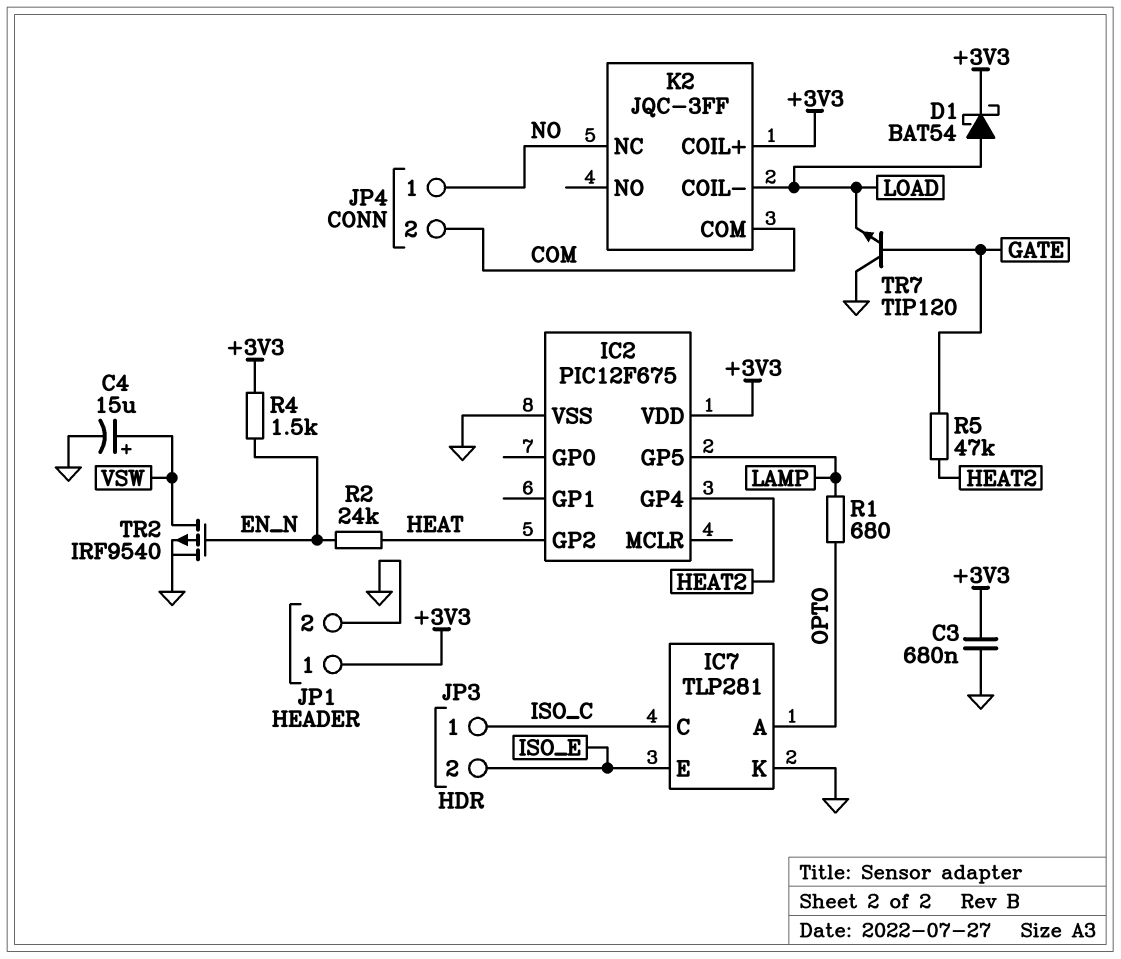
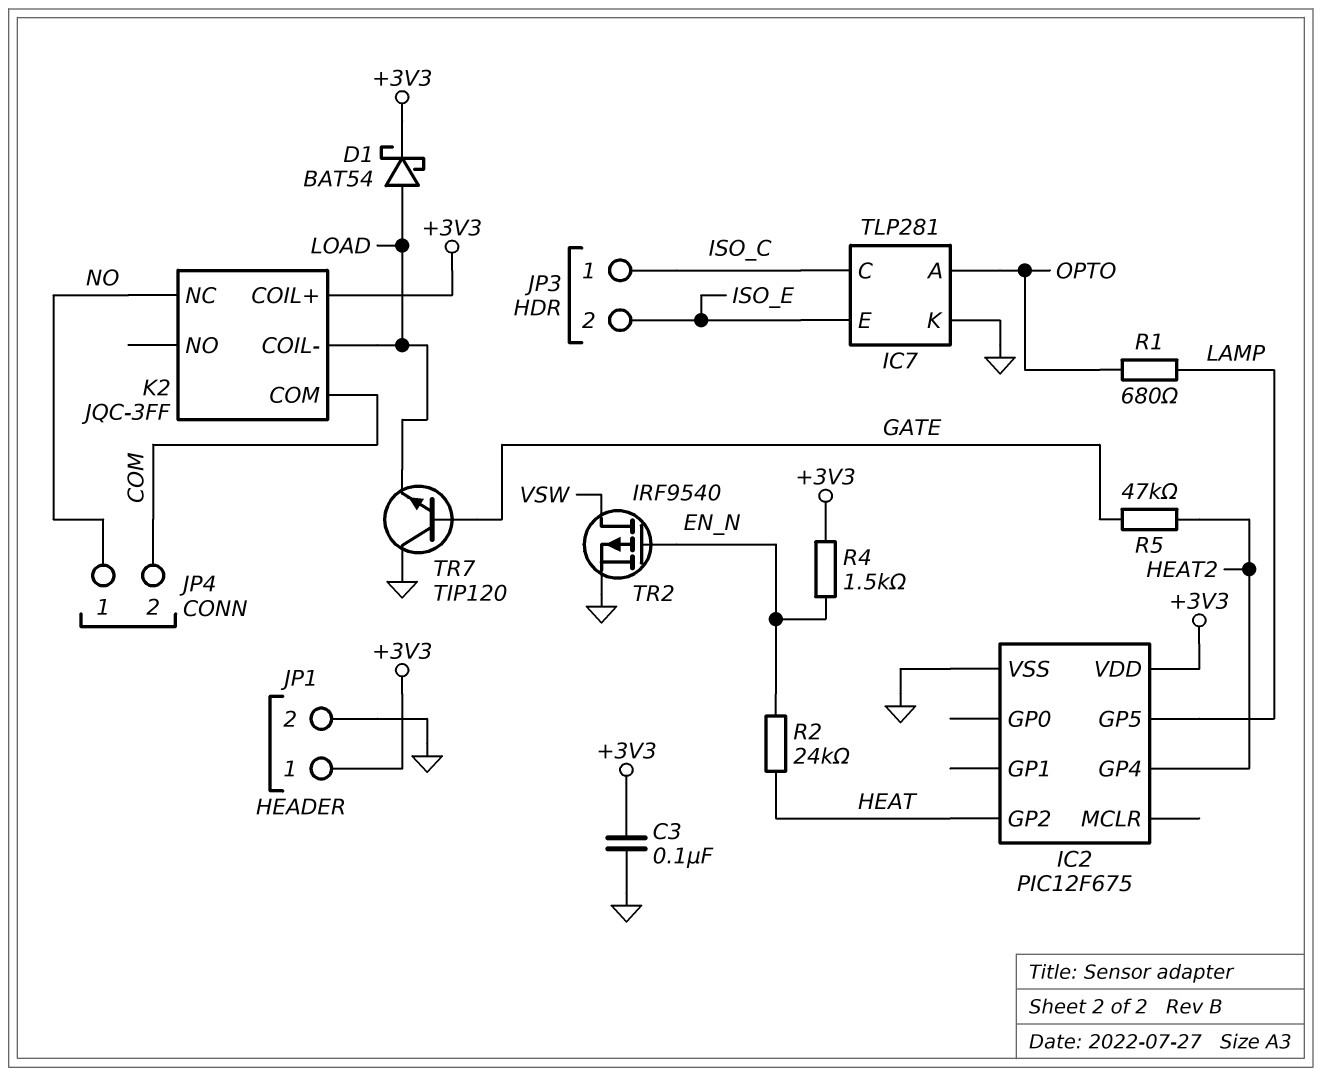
C3: 680nF (+3V3, GND) -> 100nF (+3V3, GND)
C4: 15uF (plus VSW, minus GND) -> none

